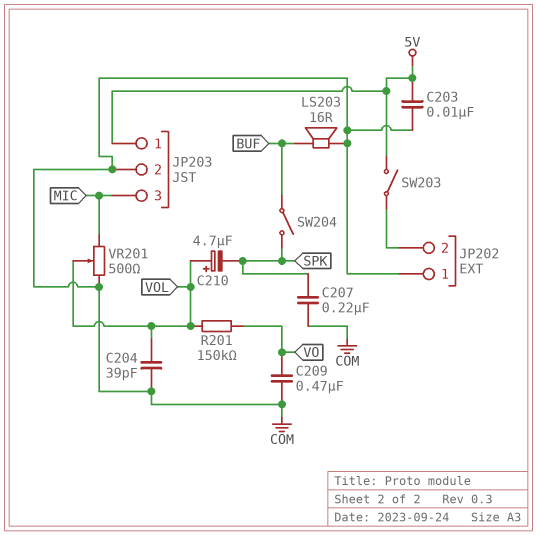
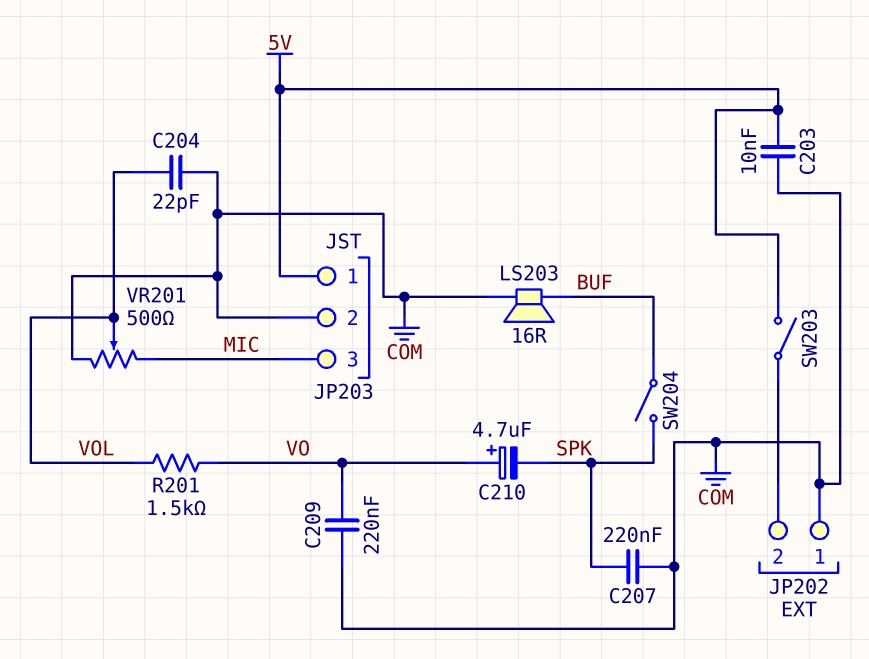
C204: 39pF (COM, VOL) -> 22pF (COM, VOL)
C209: 470nF (COM, VO) -> 220nF (COM, VO)
C210: 4.7uF (plus VOL, minus SPK) -> 4.7uF (plus VO, minus SPK)
R201: 150k (VO, VOL) -> 1.5k (VO, VOL)

